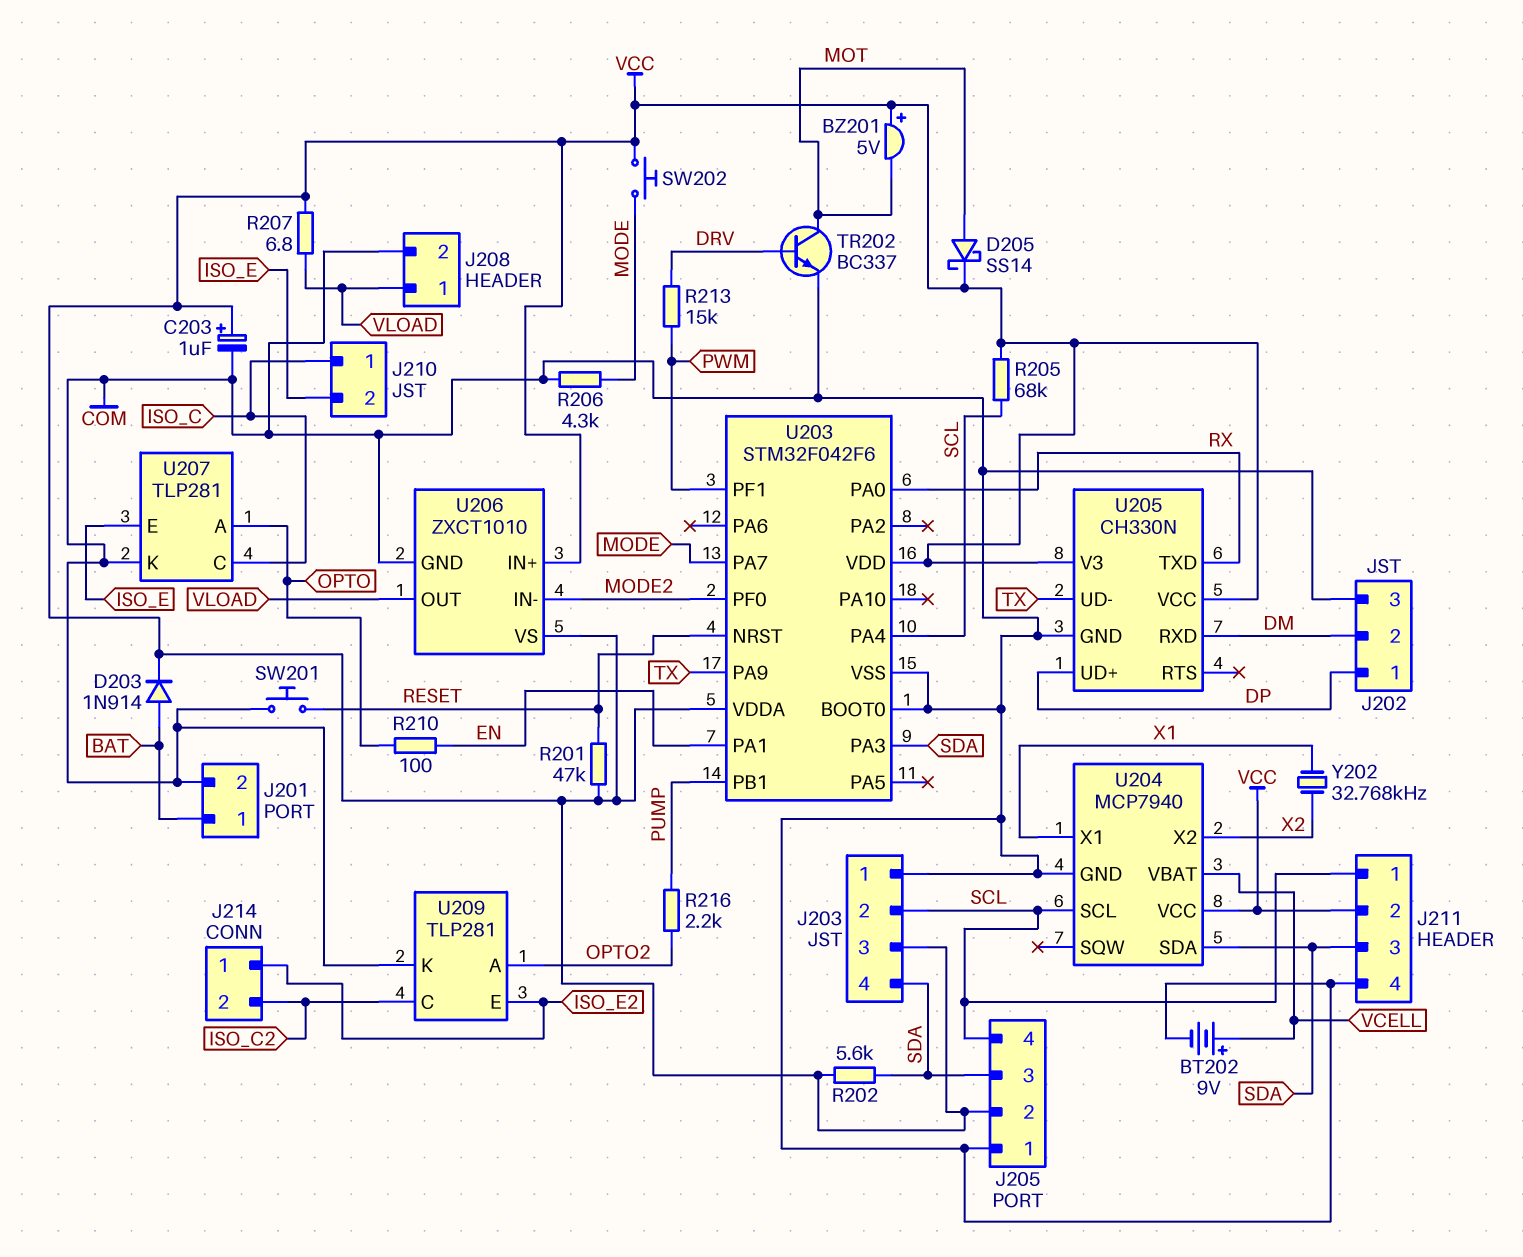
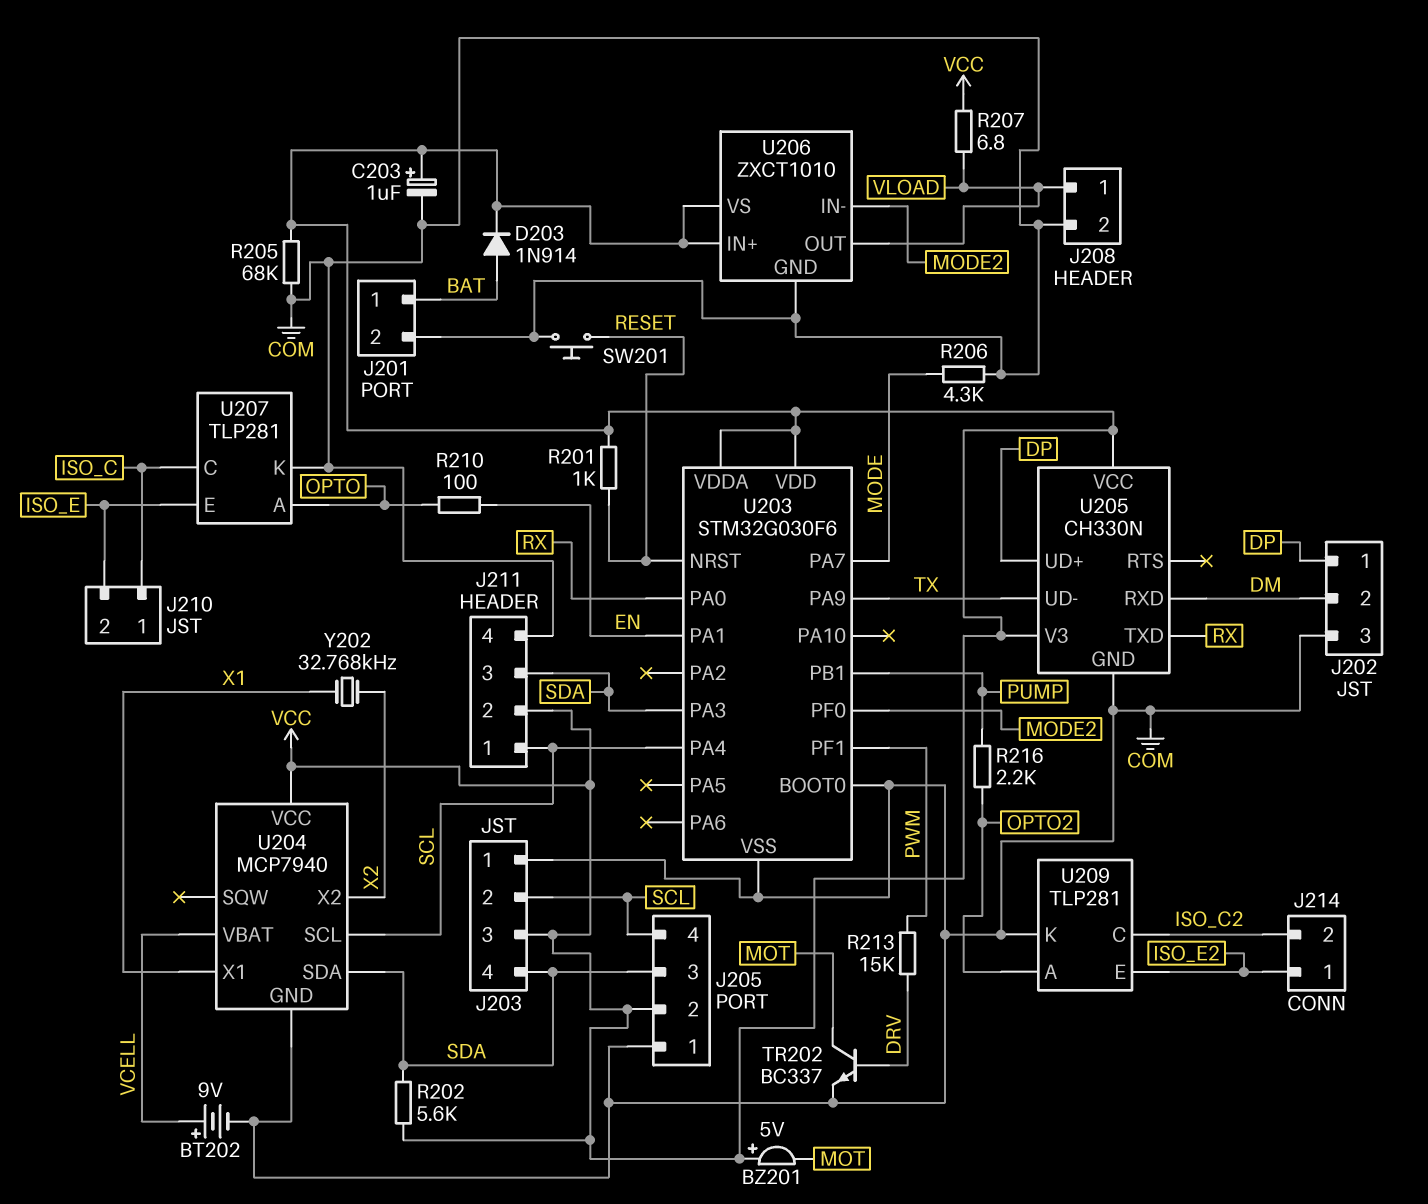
D205: schottky SS14 (A MOT, K VCC) -> none
R201: 47k (RESET, VCC) -> 1k (RESET, VCC)
R205: 68k (SCL, VCC) -> 68k (COM, VCC)
SW202: button (MODE, VCC) -> none
U203: STM32F042F6 -> STM32G030F6

